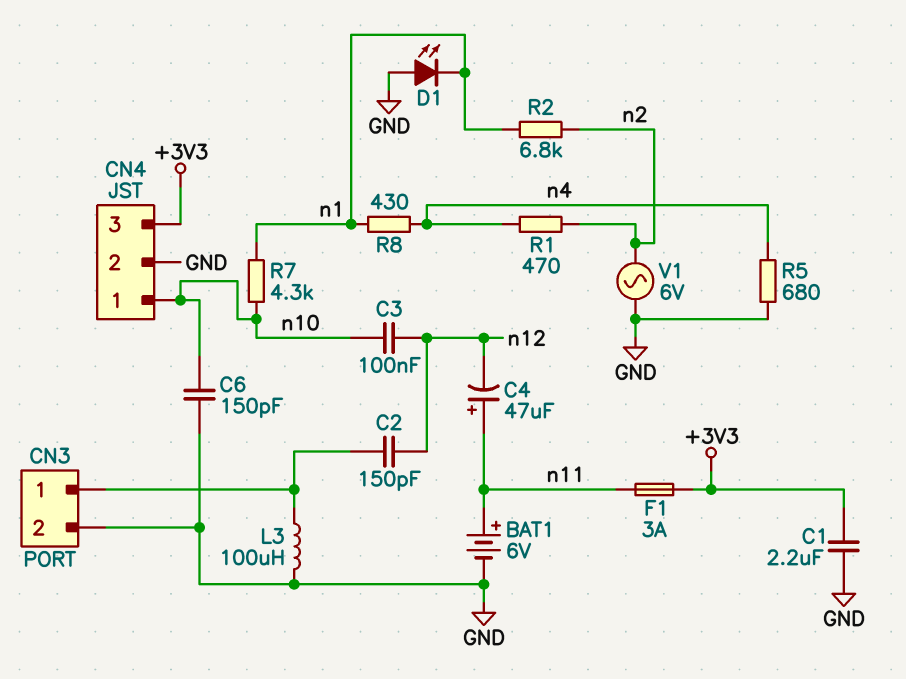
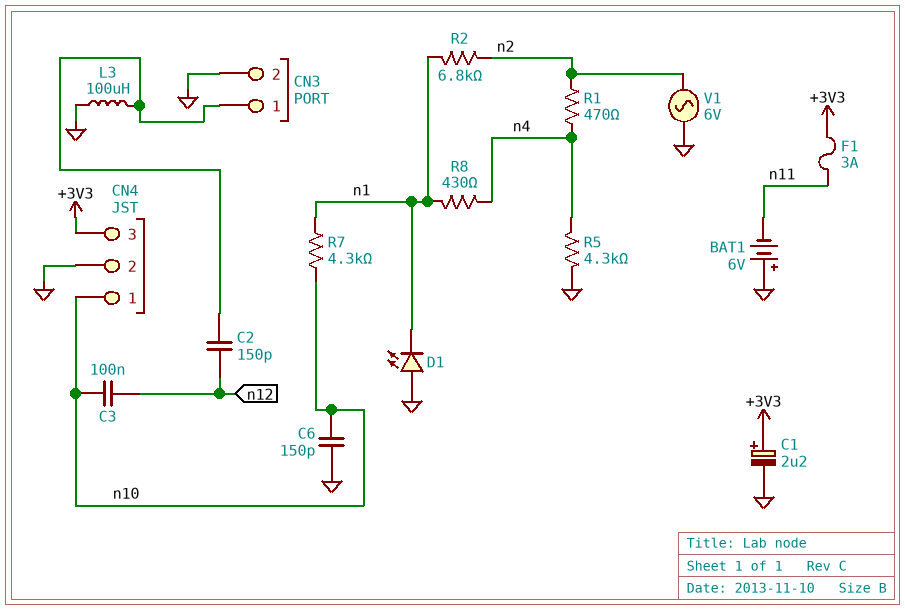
BAT1: 6V (plus n11, minus GND) -> 6V (plus GND, minus n11)
C1: 2.2uF (+3V3, GND) -> 2.2uF (plus +3V3, minus GND)
C4: 47uF (plus n11, minus n12) -> none
R5: 680 (GND, n4) -> 4.3k (GND, n4)

